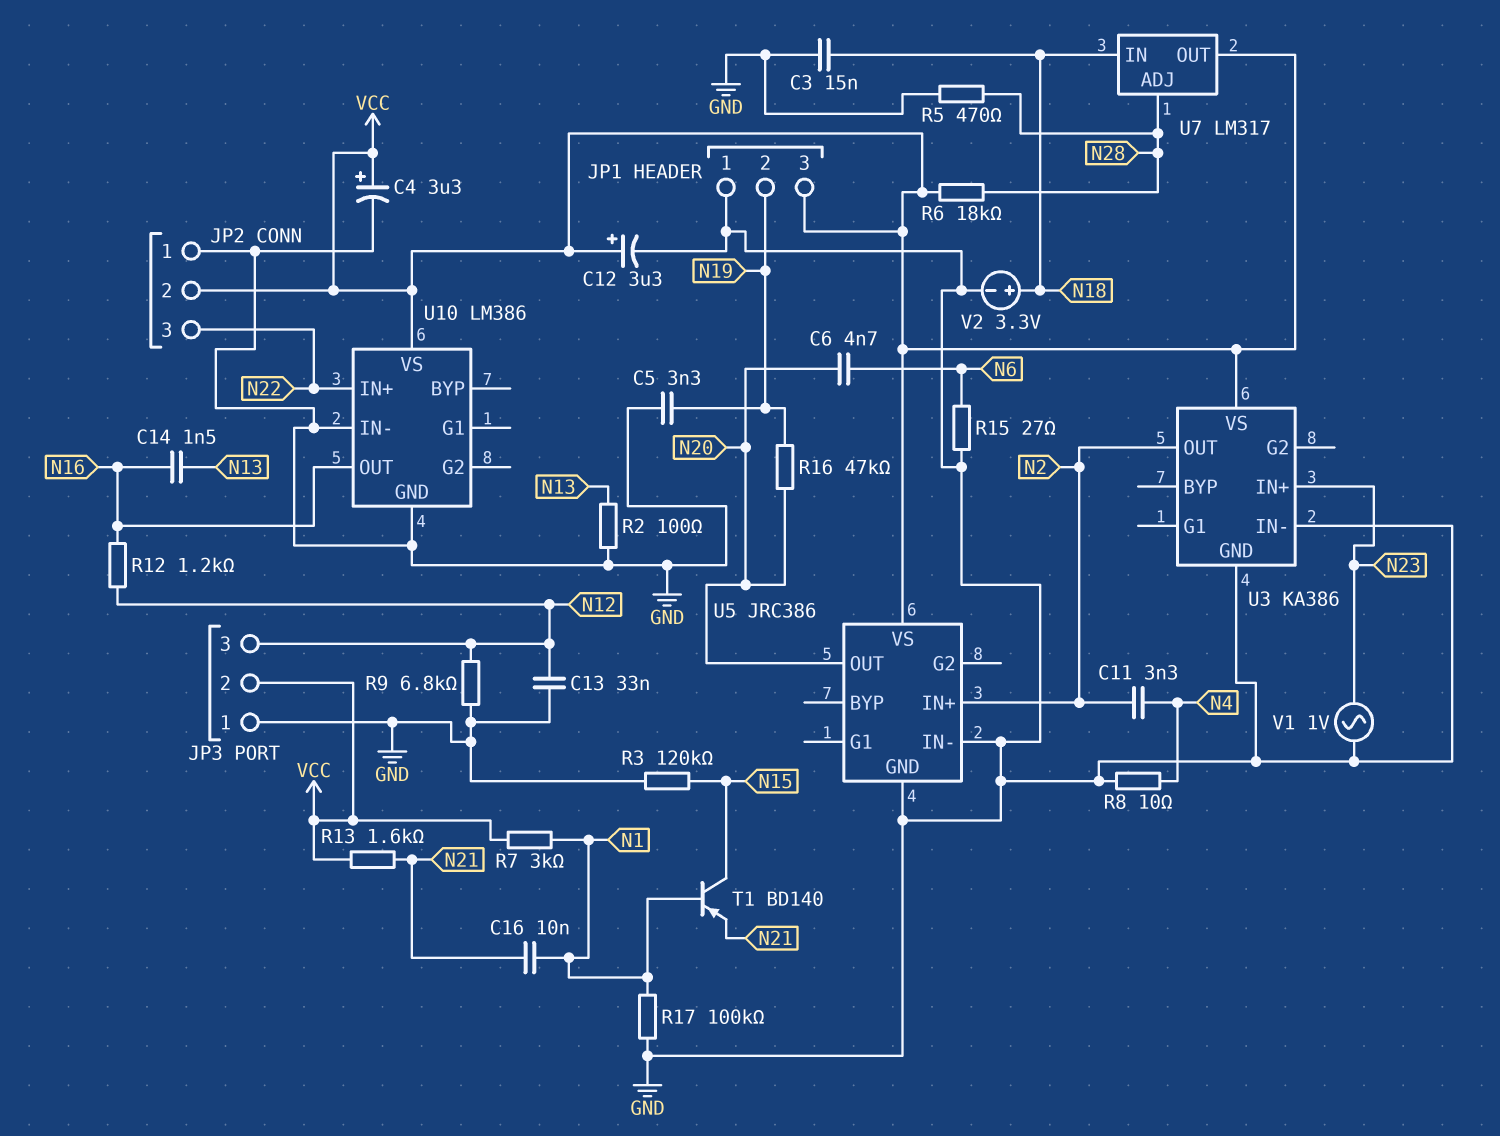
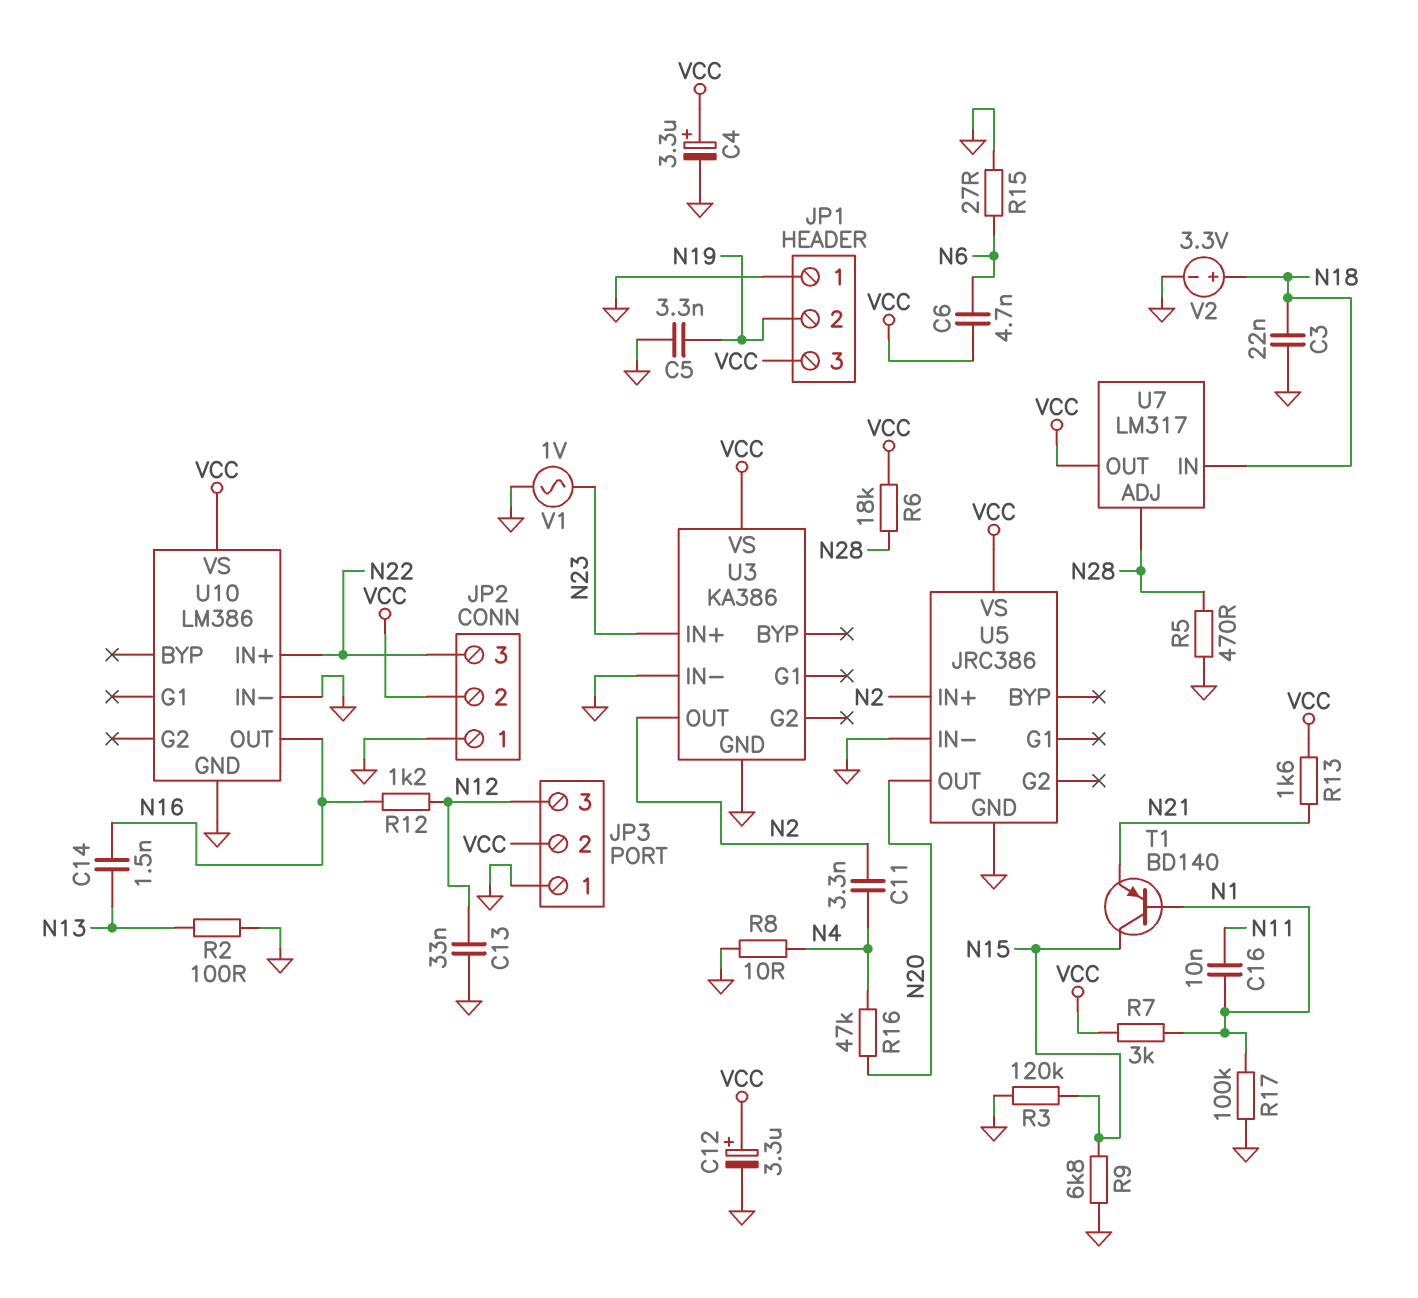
C3: 15nF (GND, N18) -> 22nF (GND, N18)
C6: 4.7nF (N6, N20) -> 4.7nF (N6, VCC)
C16: 10nF (N1, N21) -> 10nF (N1, N11)
R9: 6.8k (GND, N12) -> 6.8k (GND, N15)
R16: 47k (N19, N20) -> 47k (N4, N20)

